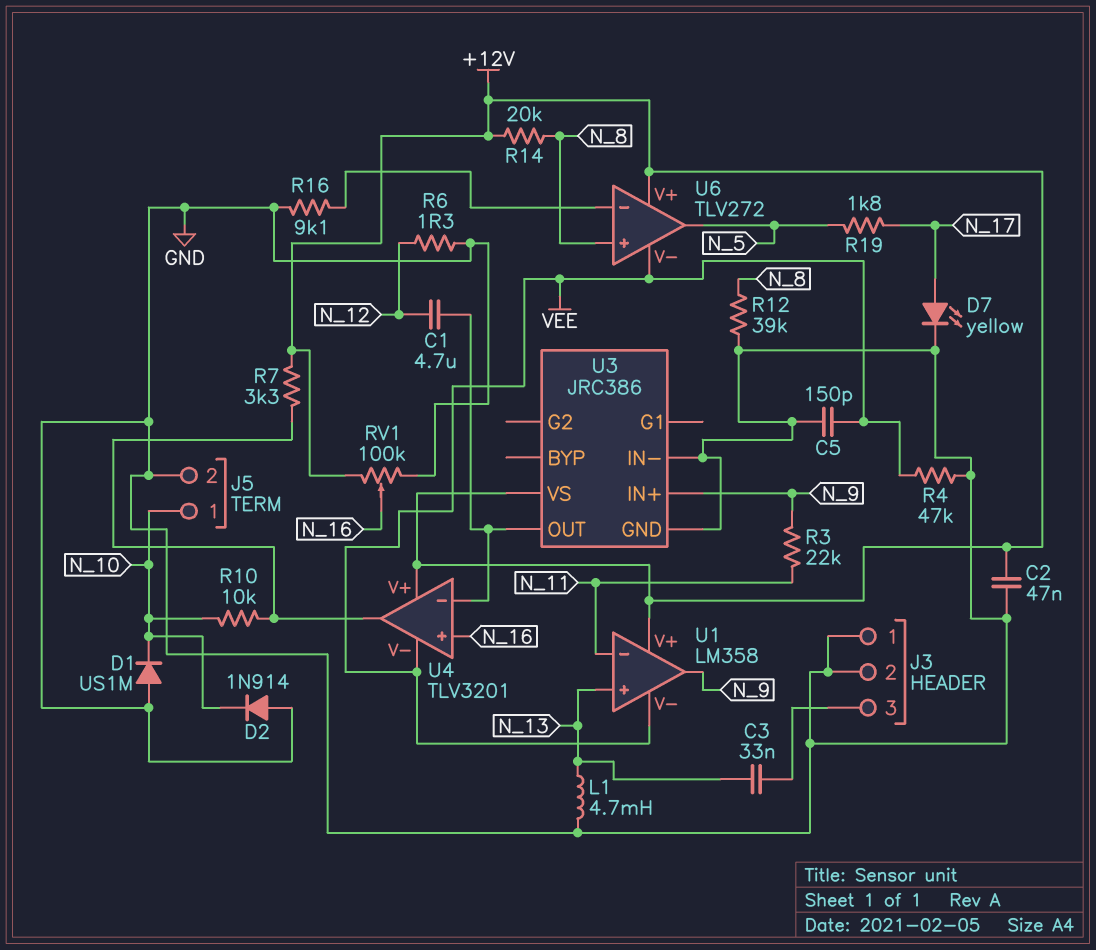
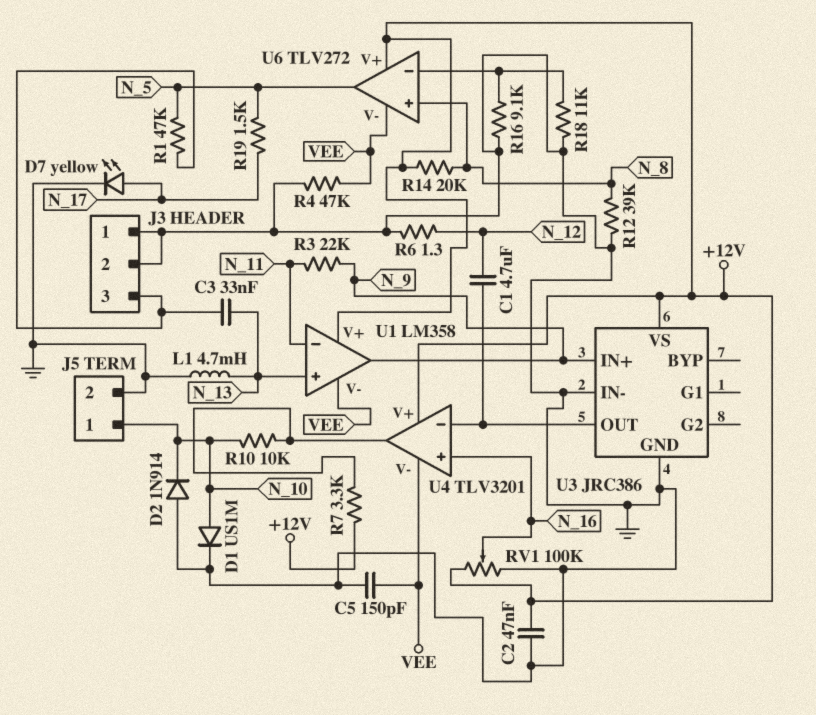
D1: diode US1M (A GND, K N_10) -> diode US1M (A N_10, K GND)
R1: none -> 47k (J3/3, N_5)
R18: none -> 11k (GND, U6/in-)
R19: 1.8k (N_5, N_17) -> 1.5k (N_5, N_17)

